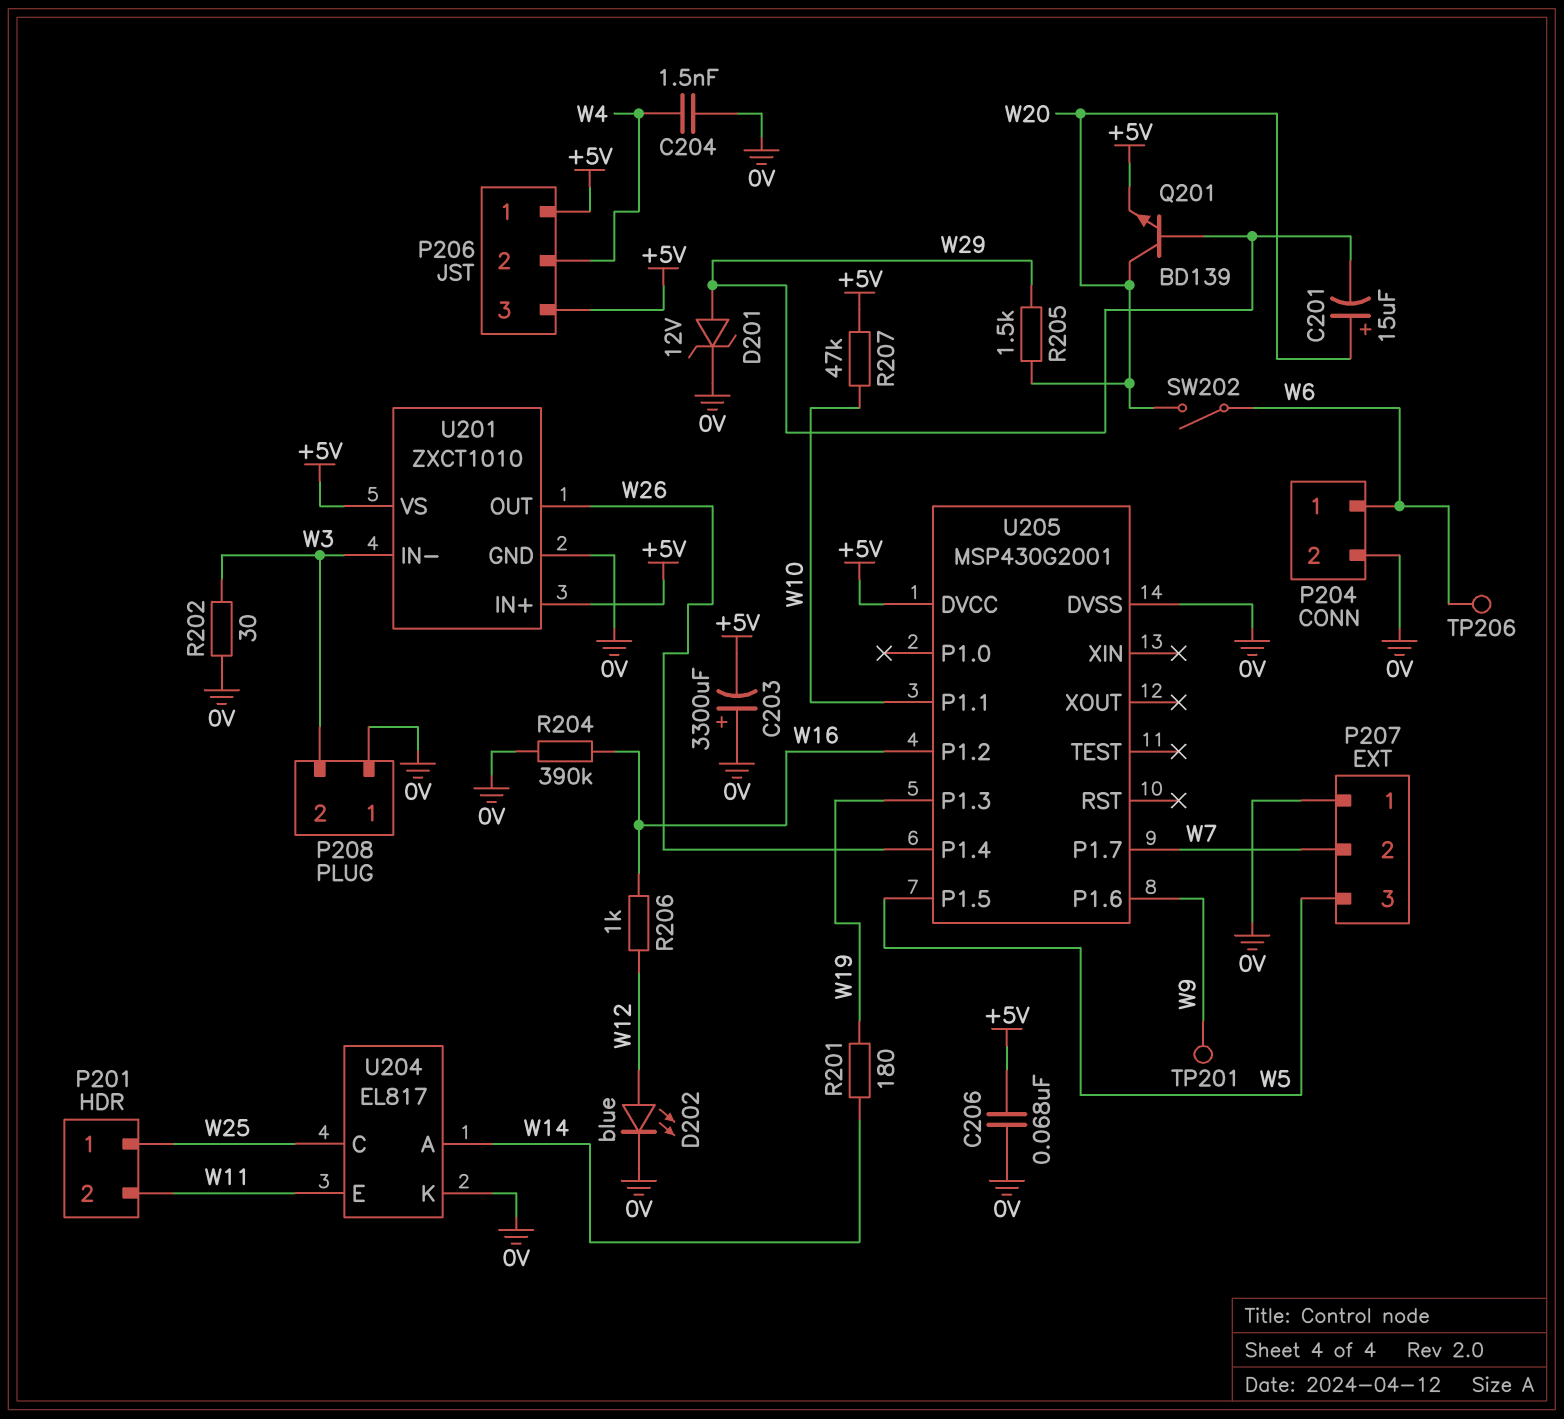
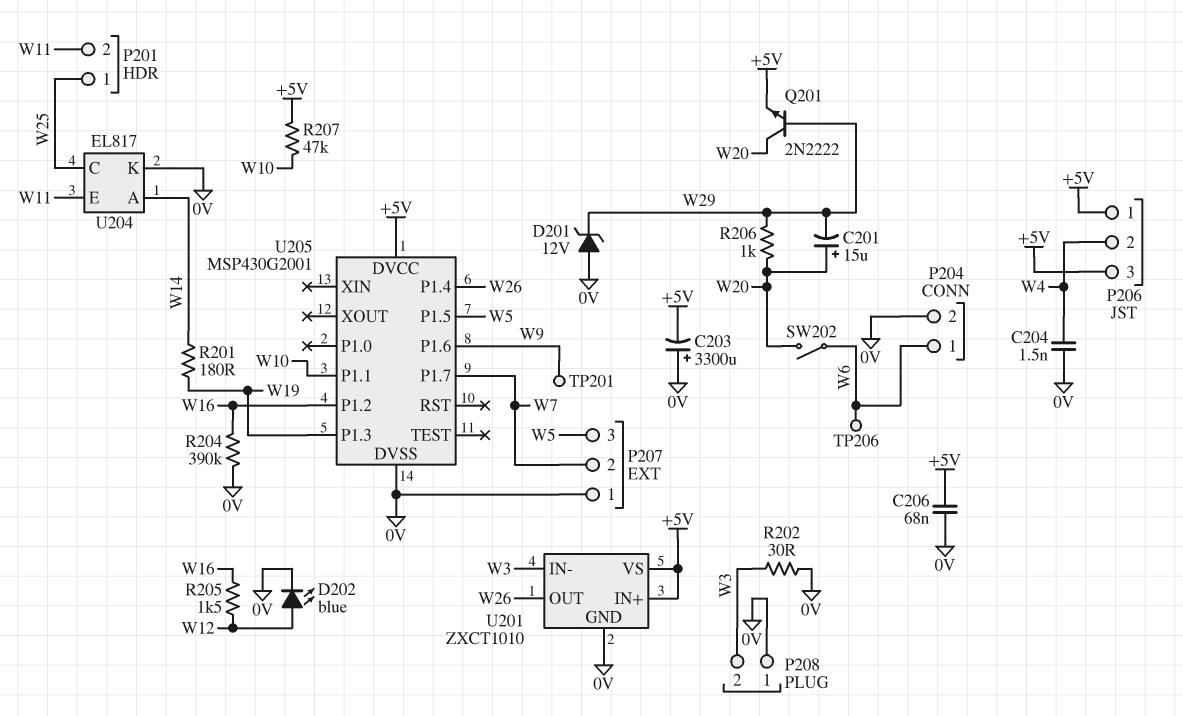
D201: zener 12V (A W29, K 0V) -> zener 12V (A 0V, K W29)
Q201: NPN BD139 (B W29, C W20, E +5V) -> NPN 2N2222 (B W29, C W20, E +5V)
R205: 1.5k (W20, W29) -> 1.5k (W12, W16)
R206: 1k (W12, W16) -> 1k (W20, W29)

